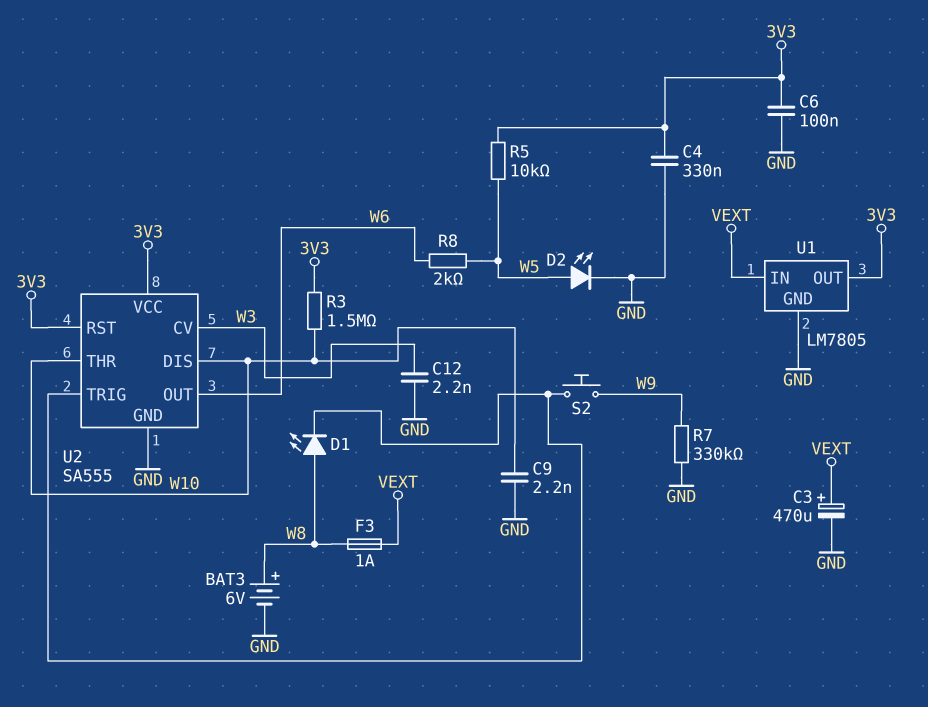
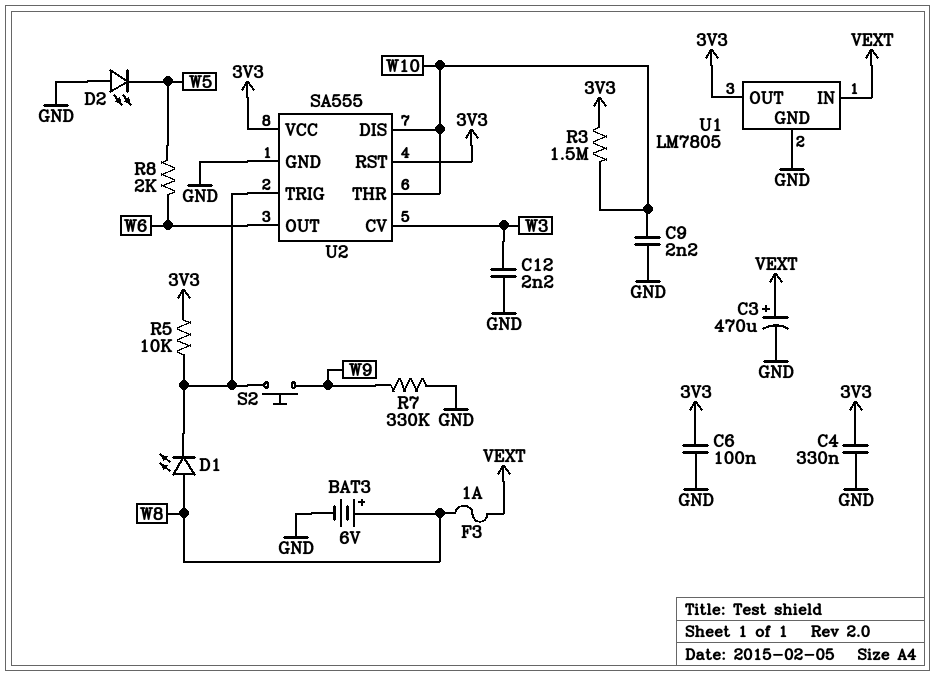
D2: LED (A W5, K GND) -> LED (A GND, K W5)
R5: 10k (3V3, W5) -> 10k (3V3, U2/TRIG)

